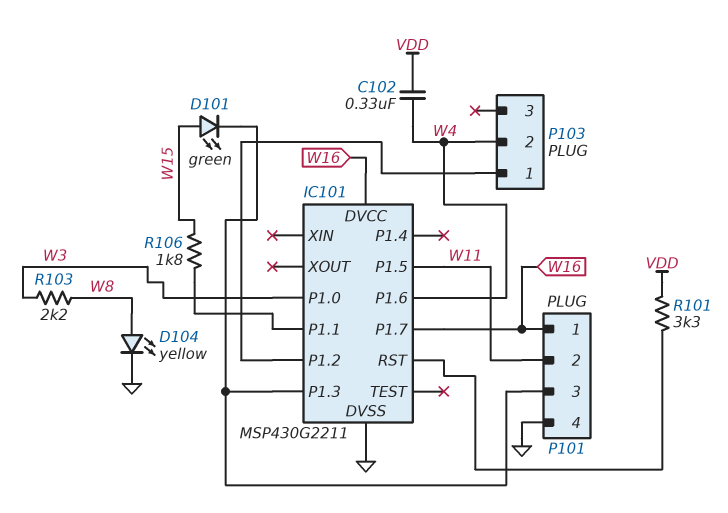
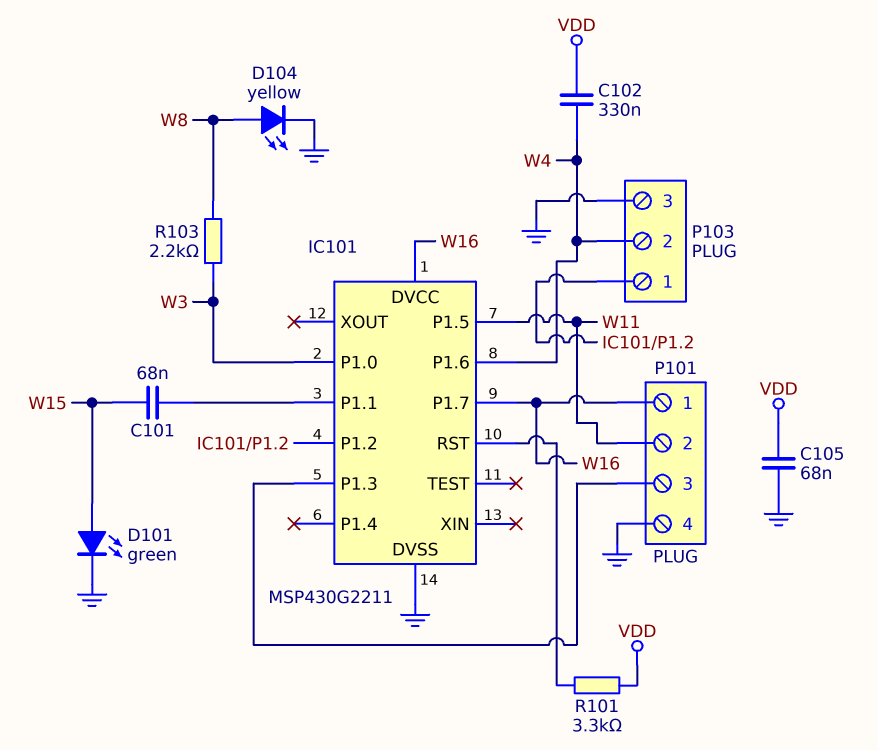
C101: none -> 68nF (IC101/P1.1, W15)
C105: none -> 68nF (GND, VDD)
D101: LED green (A W15, K IC101/P1.3) -> LED green (A W15, K GND)
P103 pin 3: none -> GND
R106: 1.8k (IC101/P1.1, W15) -> none

